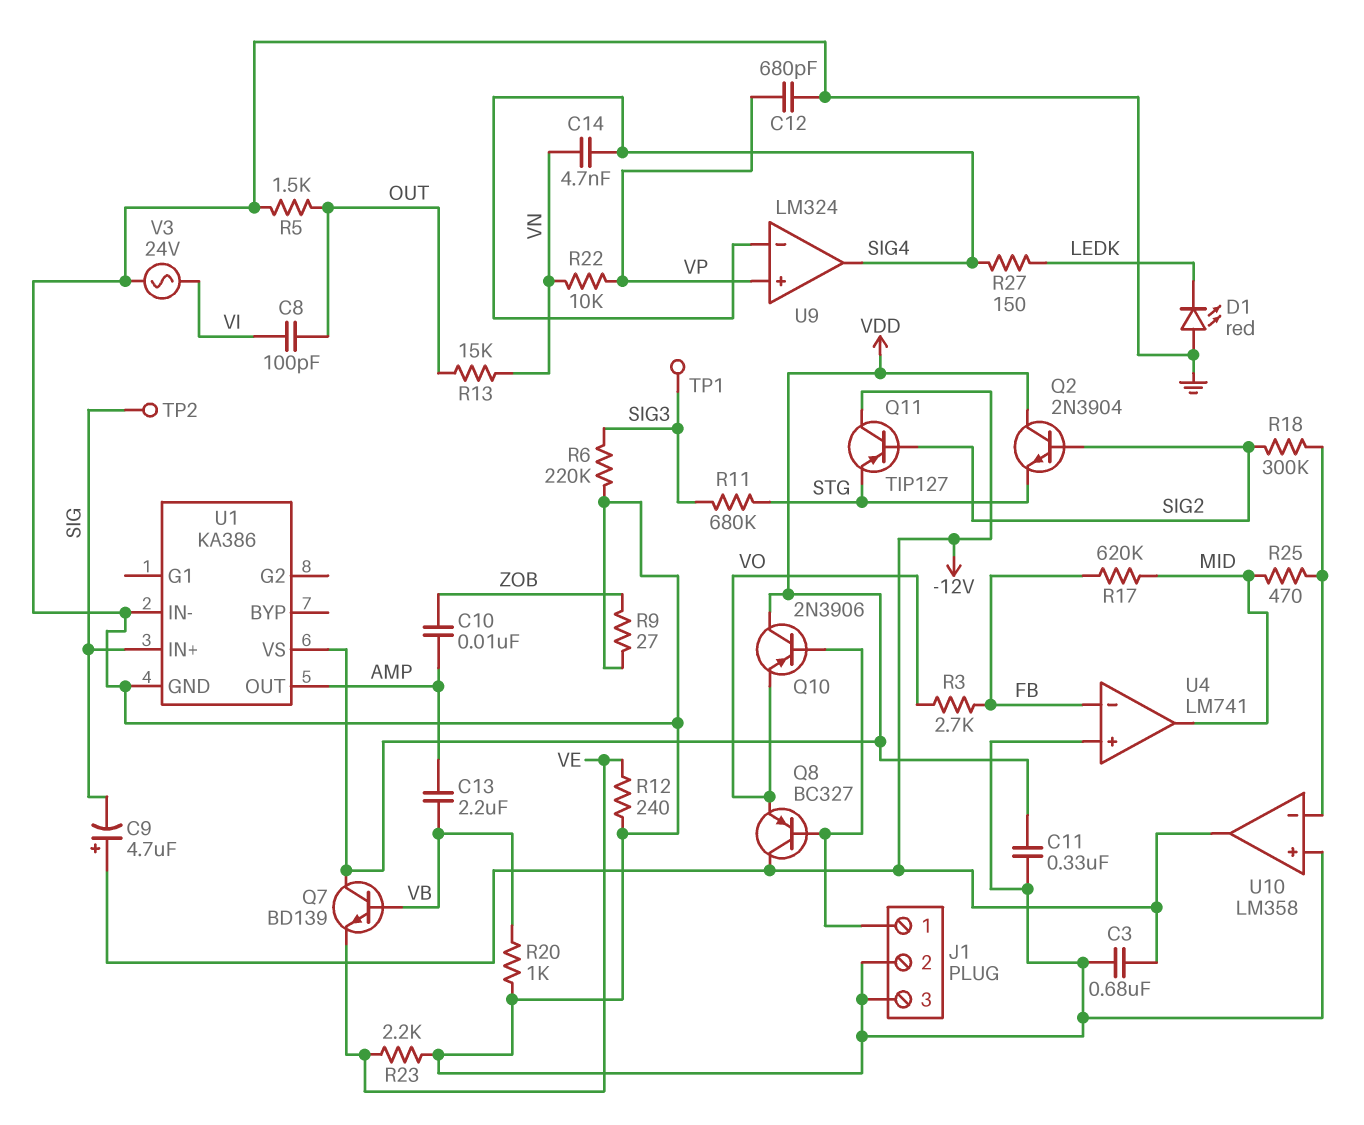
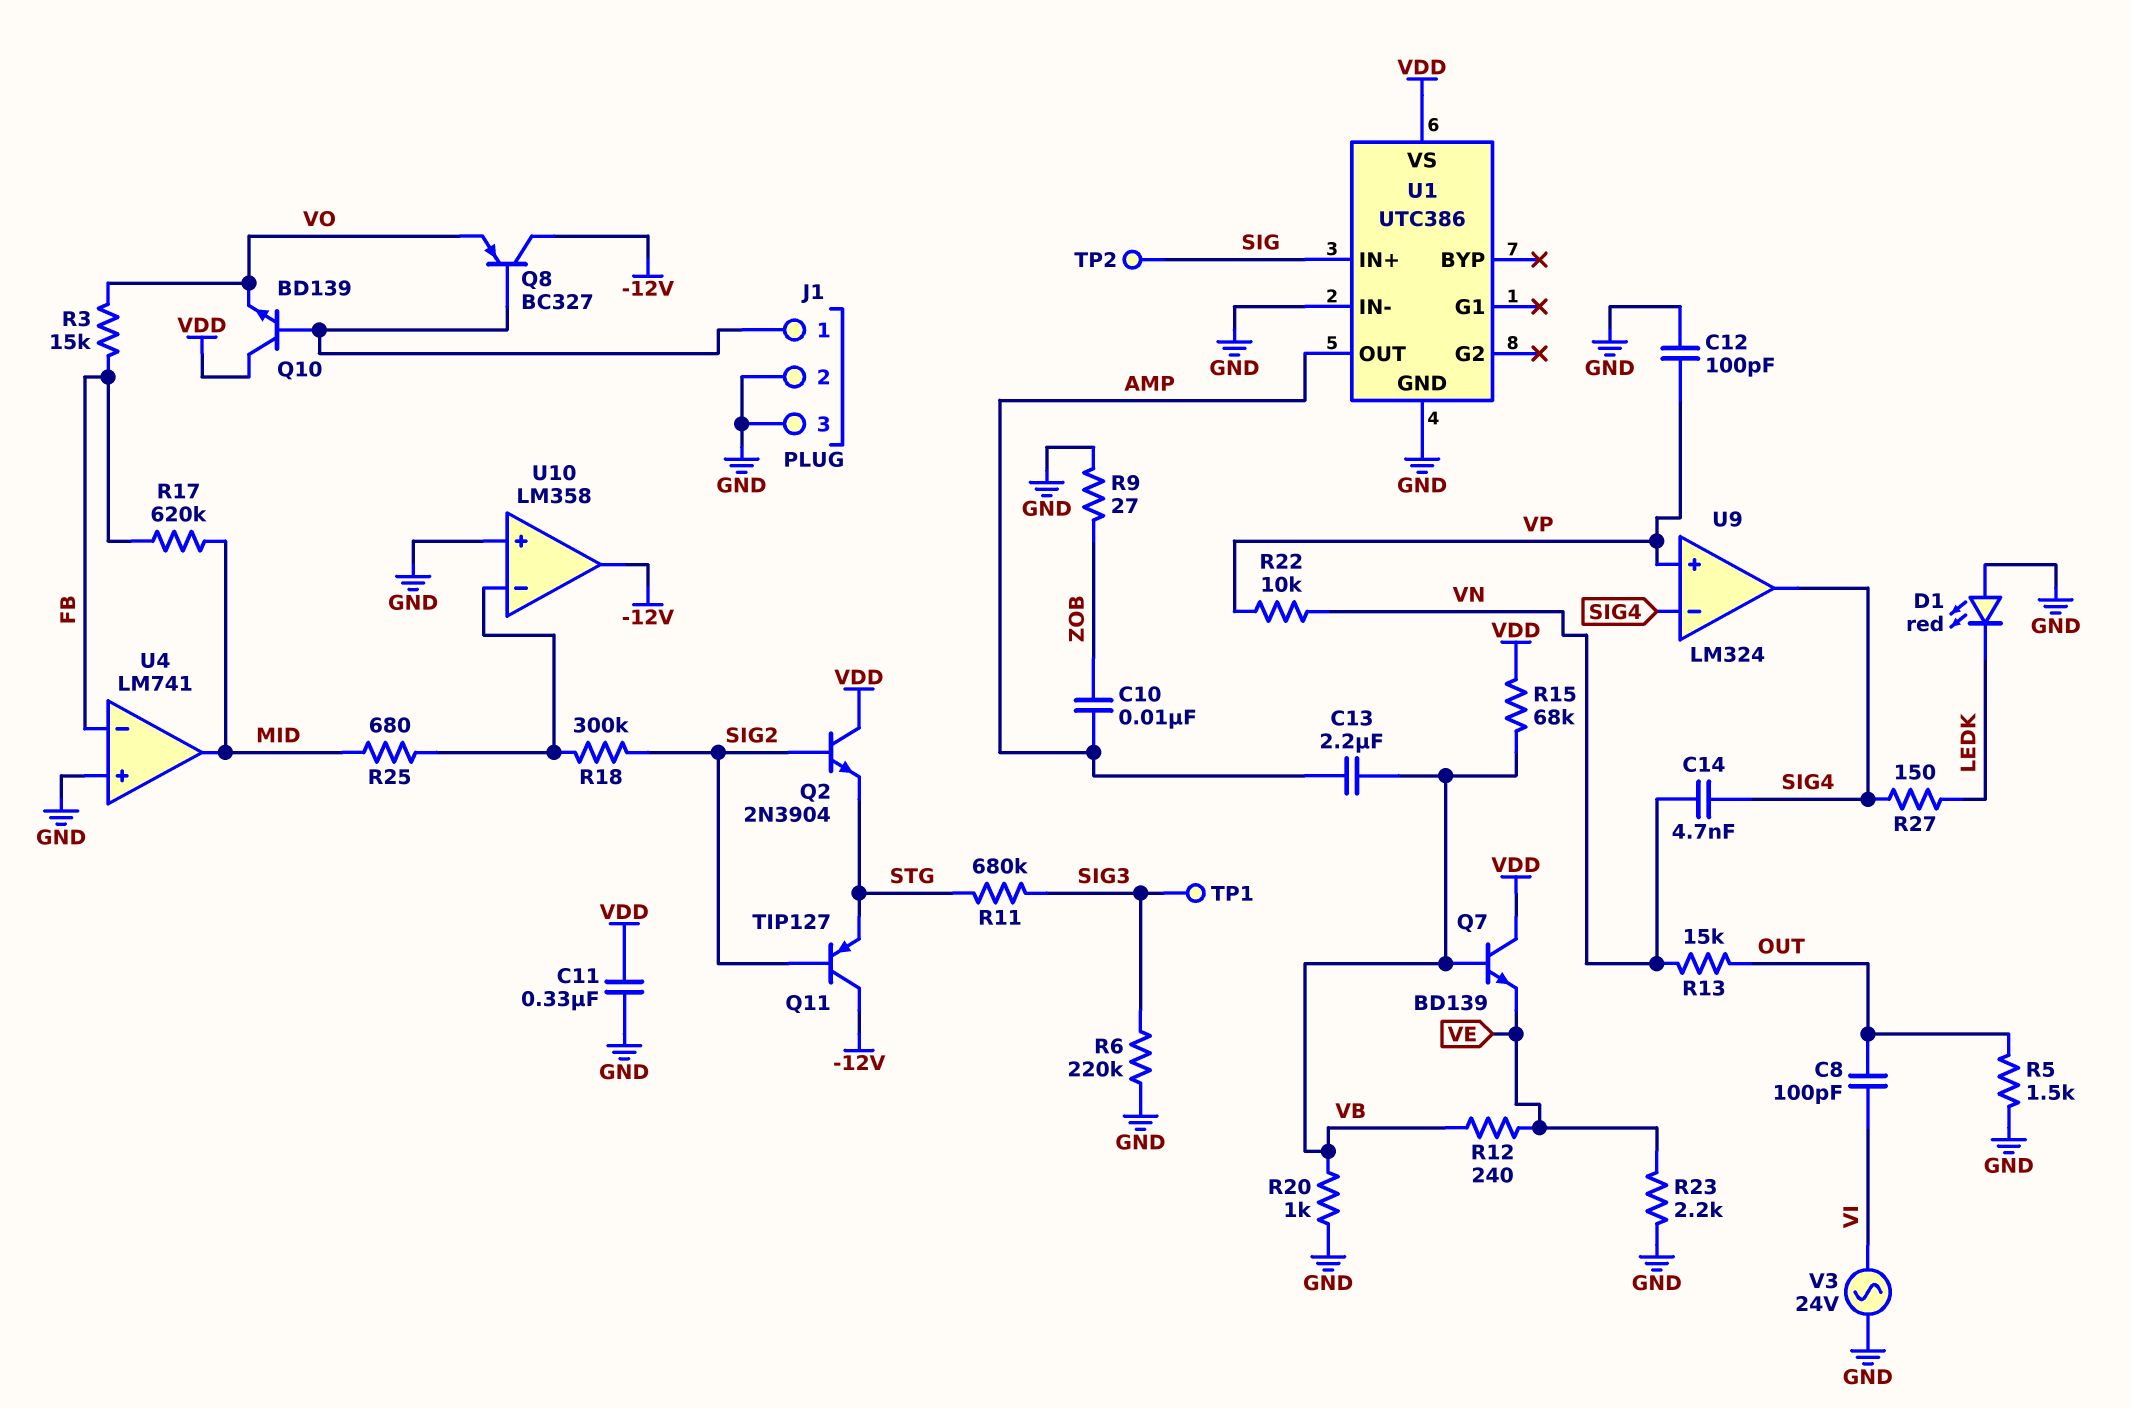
C3: 680nF (-12V, GND) -> none
C9: 4.7uF (plus -12V, minus SIG) -> none
C12: 680pF (GND, VP) -> 100pF (GND, VP)
Q10: PNP 2N3906 (B J1/1, C VDD, E VO) -> NPN BD139 (B J1/1, C VDD, E VO)
R3: 2.7k (FB, VO) -> 15k (FB, VO)
R12: 240 (GND, VE) -> 240 (VB, VE)
R15: none -> 68k (VB, VDD)
R25: 470 (MID, U10/in-) -> 680 (MID, U10/in-)
U1: KA386 -> UTC386

